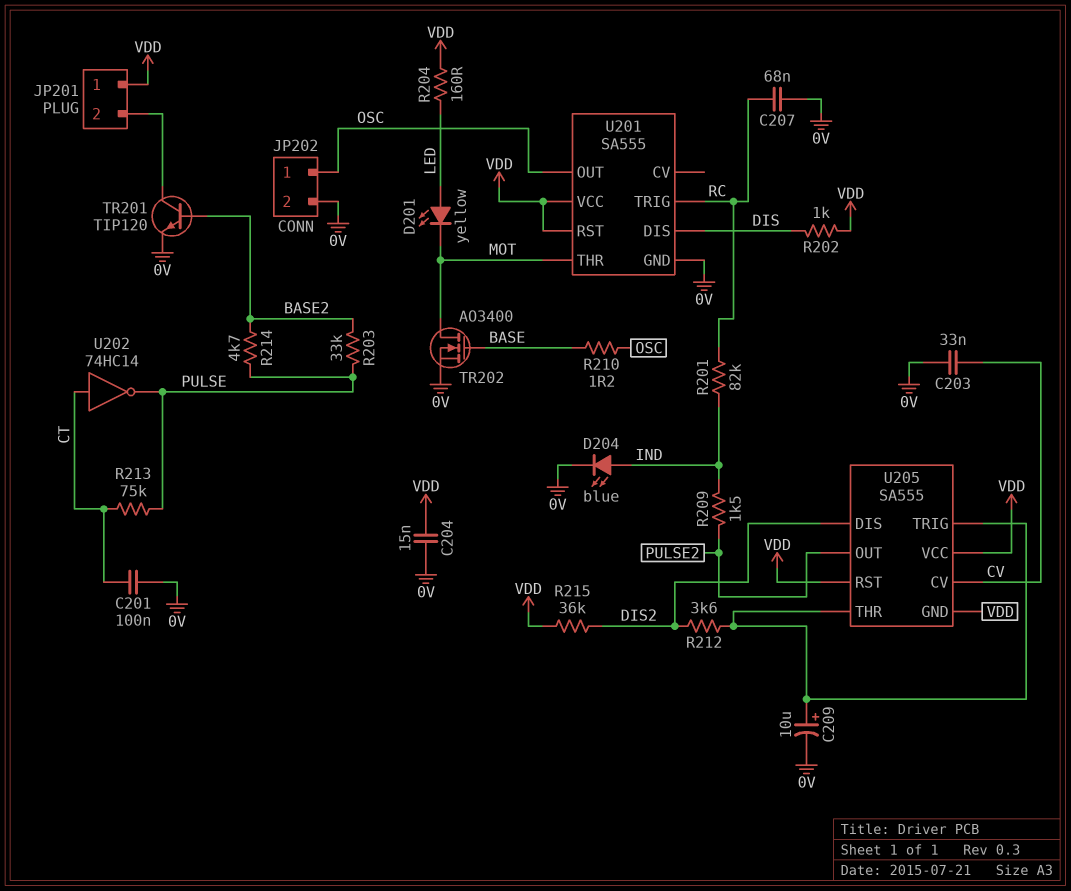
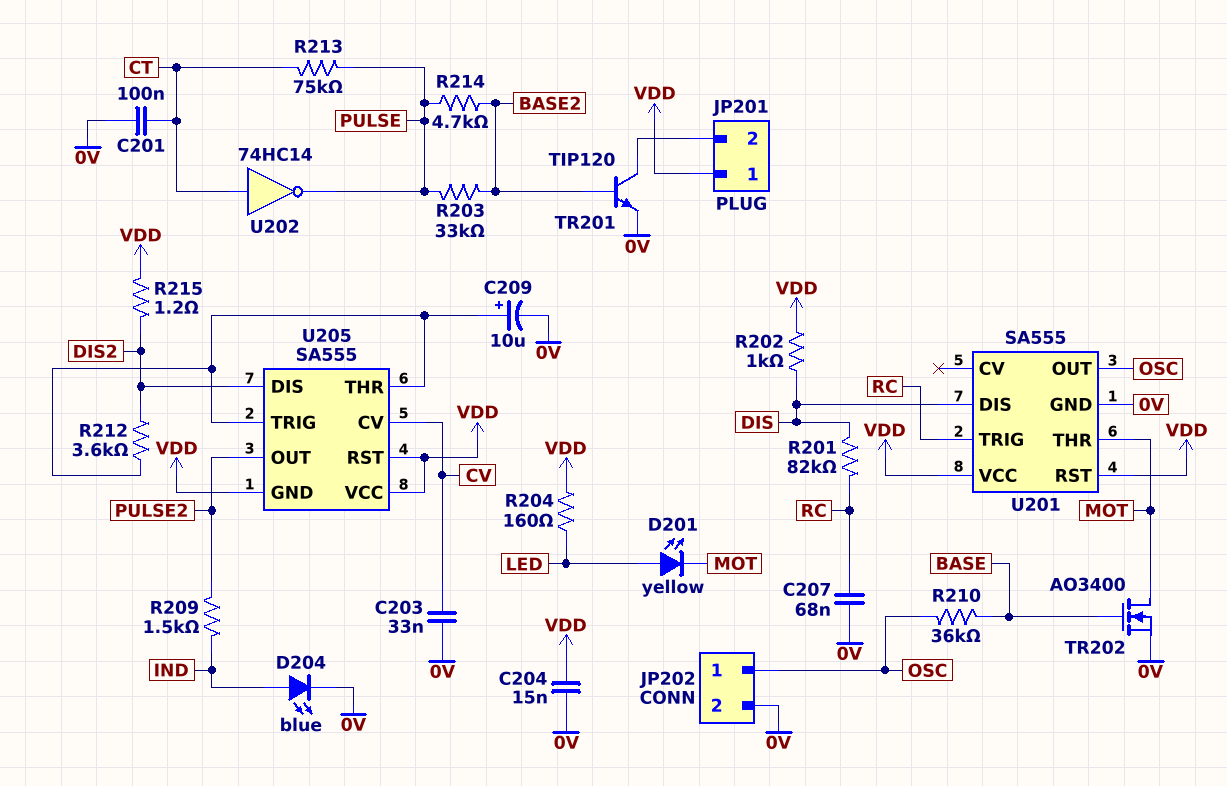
R201: 82k (IND, RC) -> 82k (DIS, RC)
R210: 1.2 (BASE, OSC) -> 36k (BASE, OSC)
R215: 36k (DIS2, VDD) -> 1.2 (DIS2, VDD)

